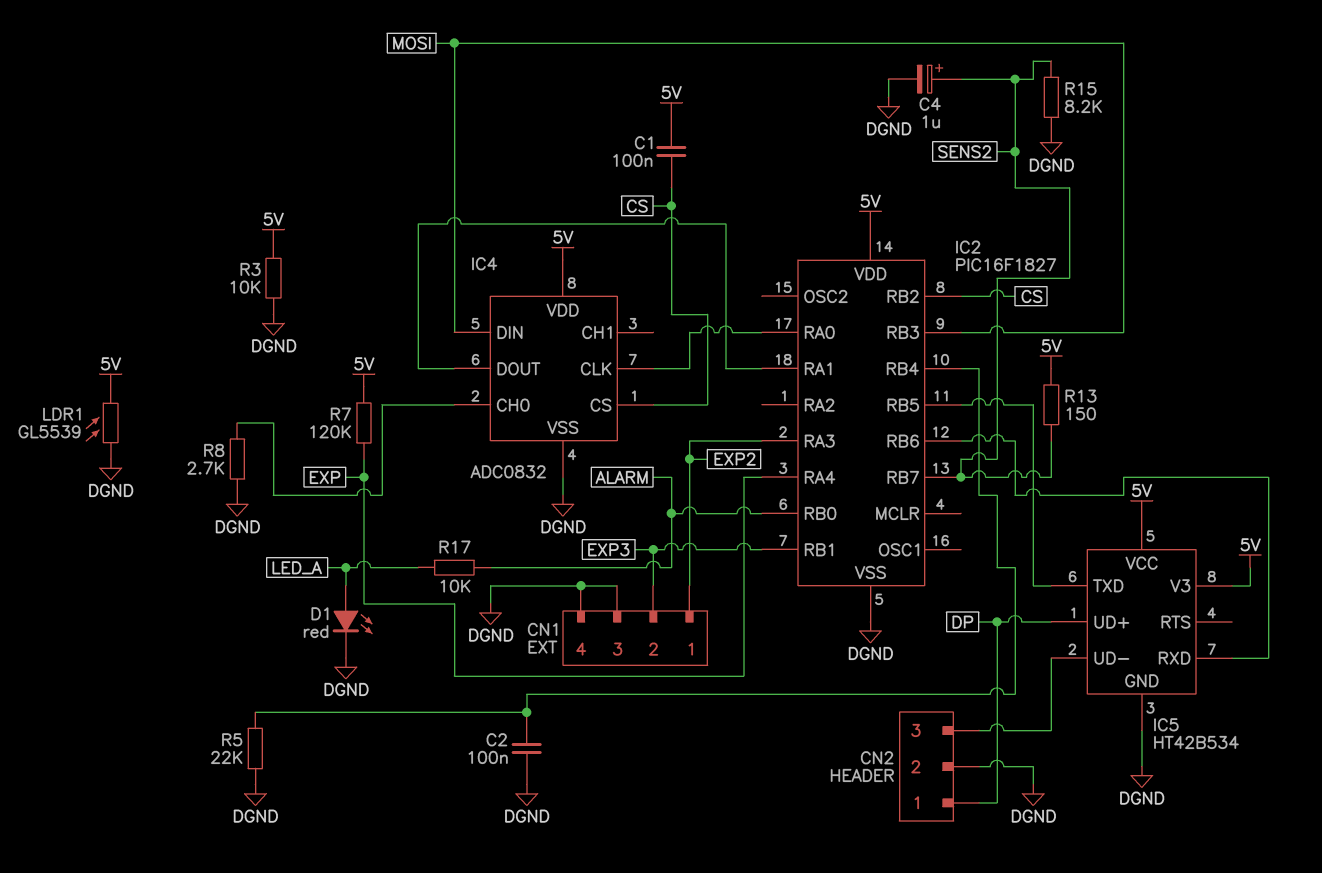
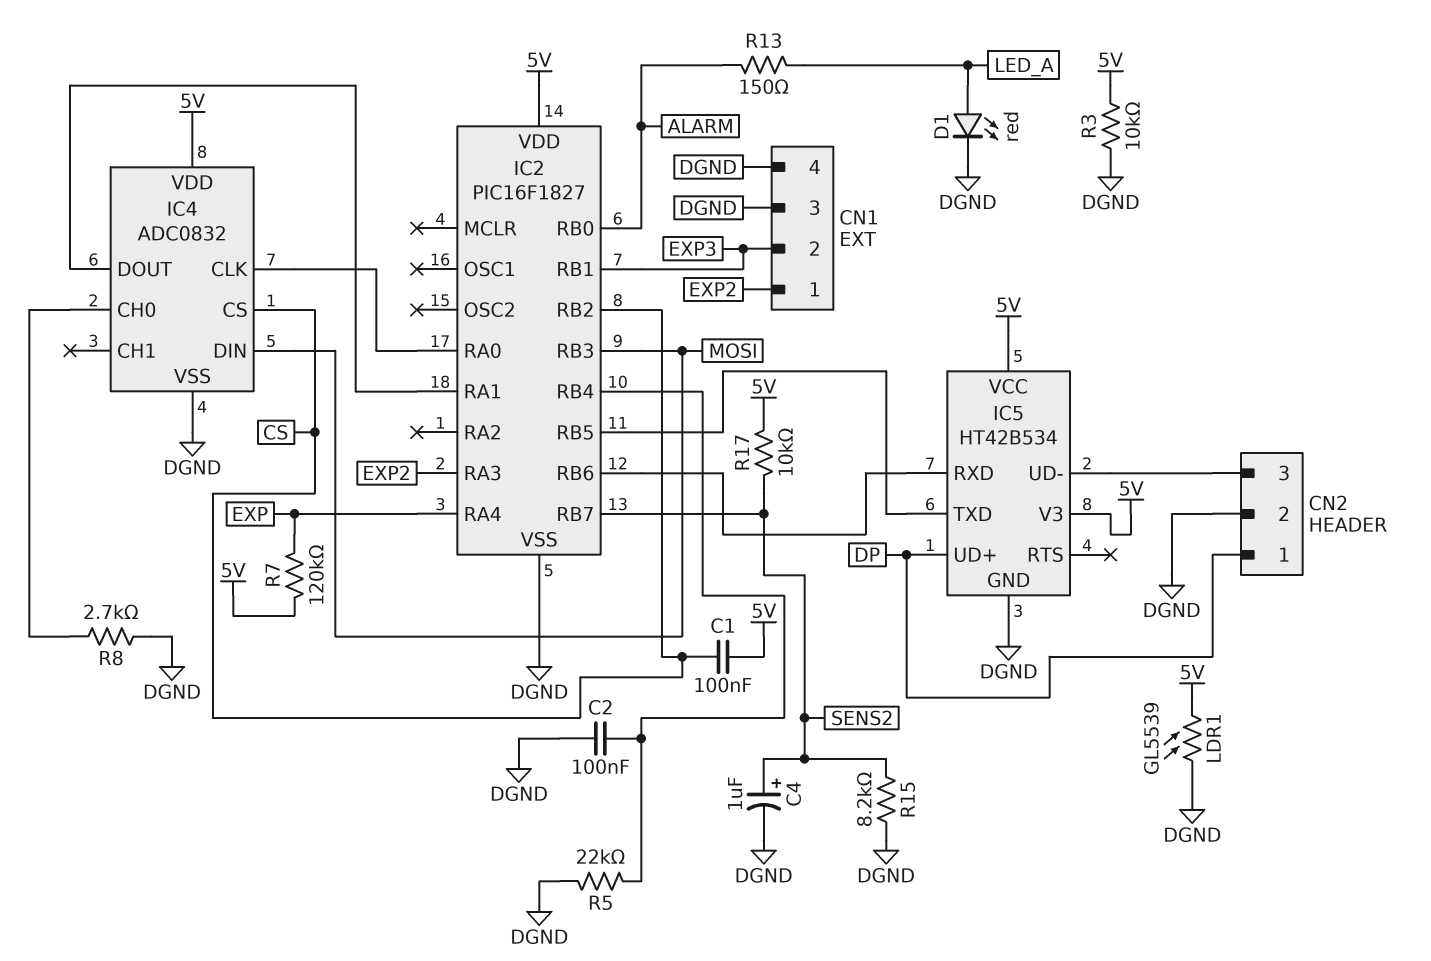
R13: 150 (5V, SENS2) -> 150 (ALARM, LED_A)
R17: 10k (ALARM, LED_A) -> 10k (5V, SENS2)

